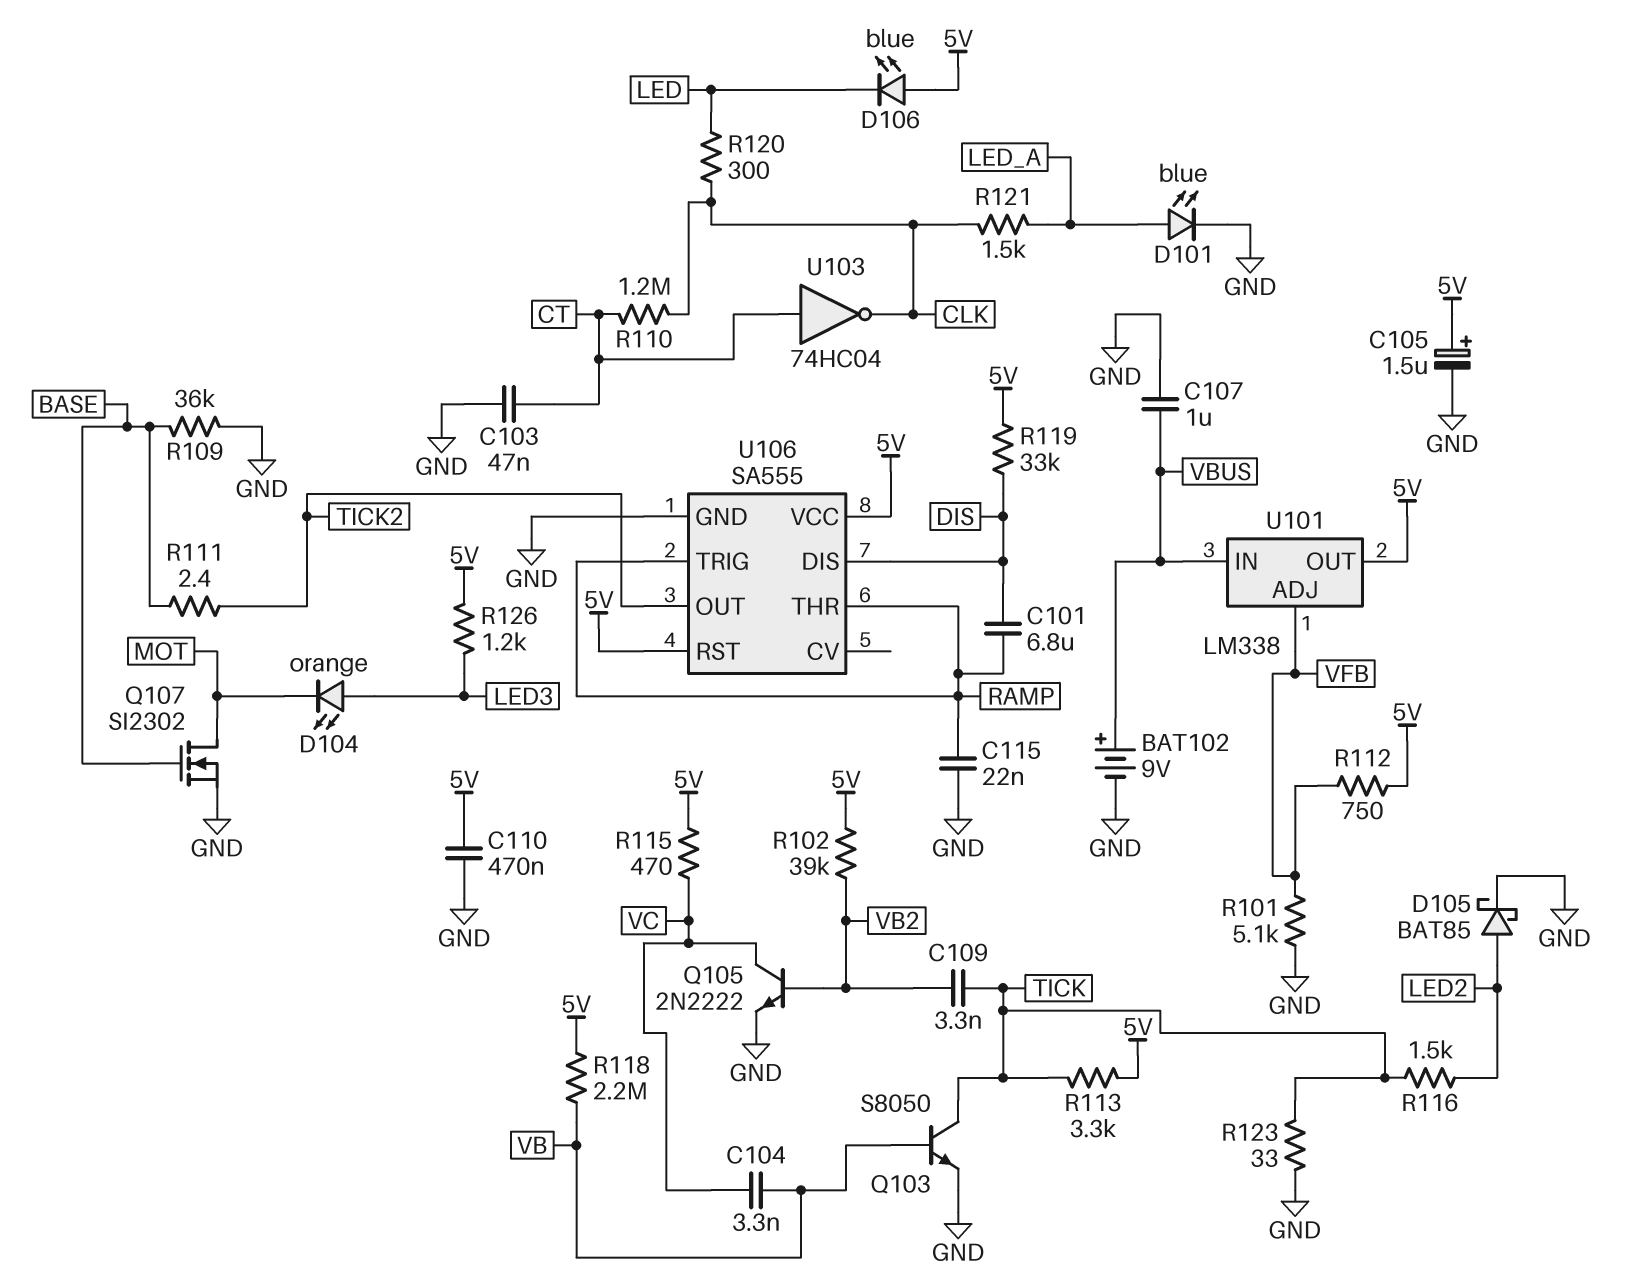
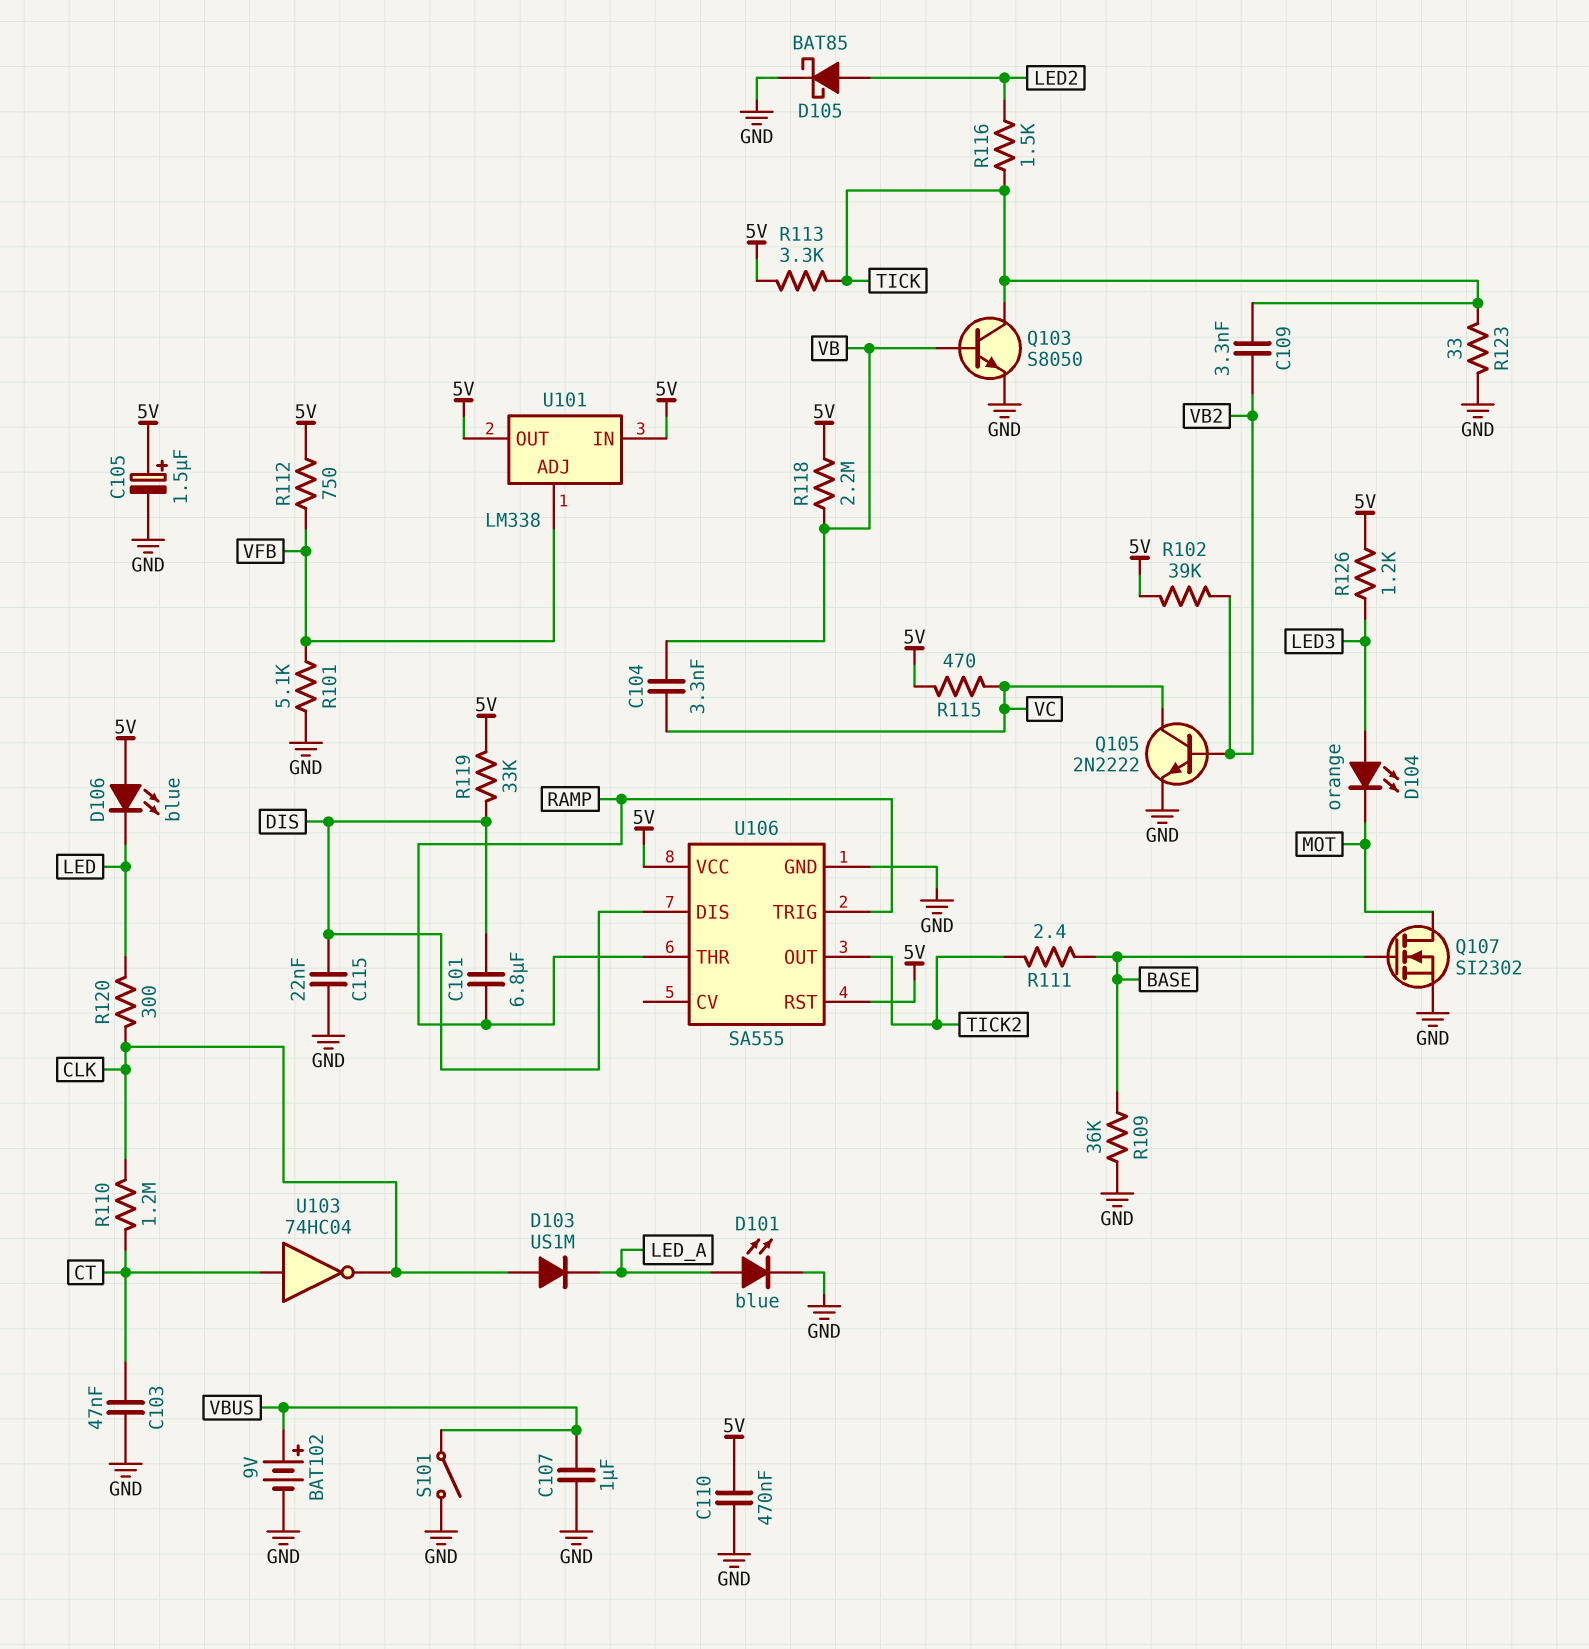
C115: 22nF (GND, RAMP) -> 22nF (DIS, GND)
D103: none -> diode US1M (A CLK, K LED_A)
R121: 1.5k (CLK, LED_A) -> none
S101: none -> switch (GND, VBUS)
U101 pin IN: VBUS -> 5V

